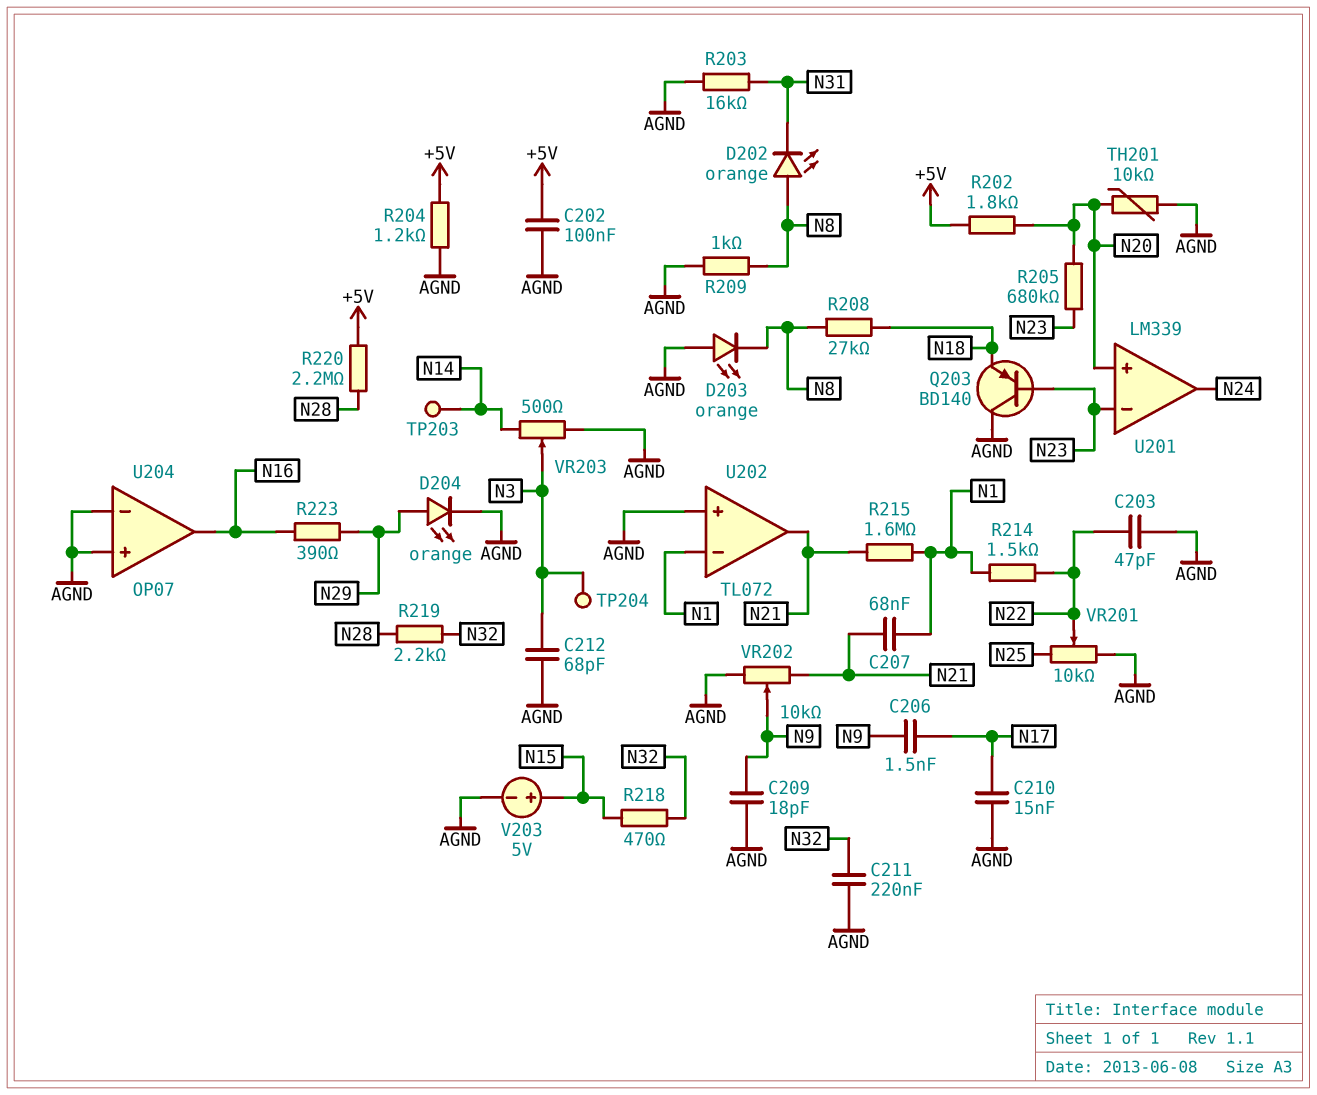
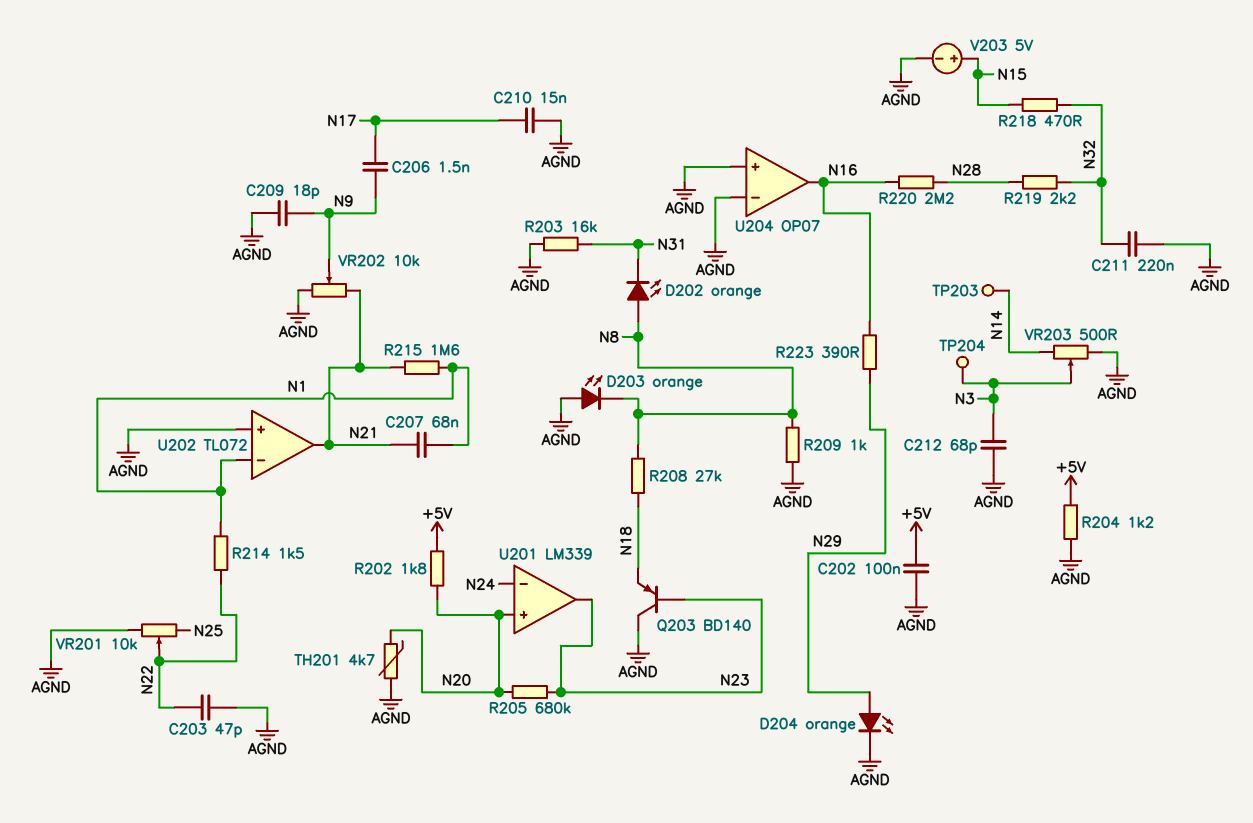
R220: 2.2M (+5V, N28) -> 2.2M (N16, N28)
TH201: 10k (AGND, N20) -> 4.7k (AGND, N20)
U201 pin in-: N23 -> N24
U201 pin out: N24 -> N23

